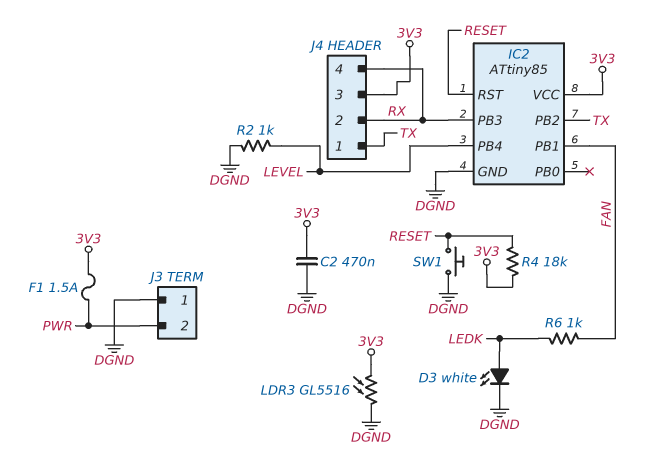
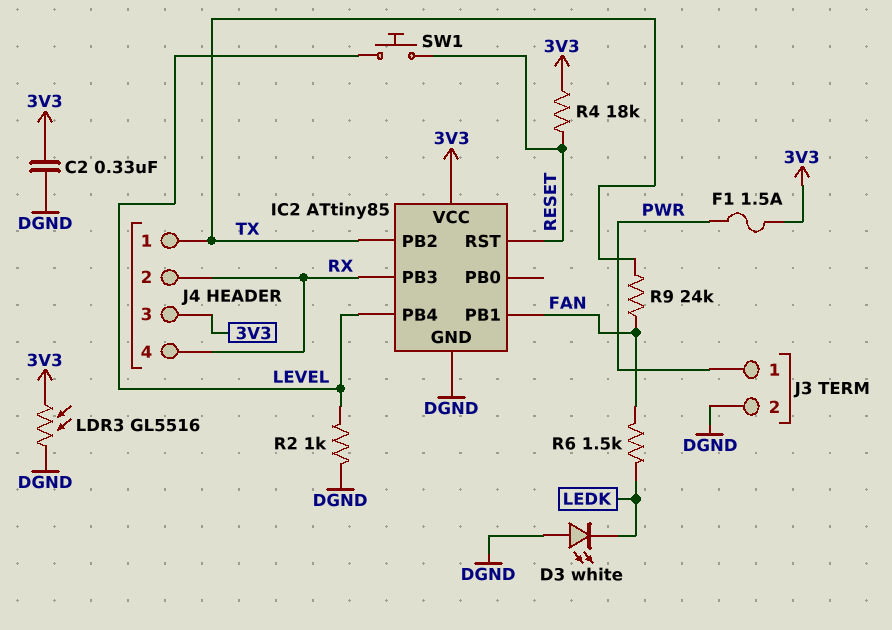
C2: 470nF (3V3, DGND) -> 330nF (3V3, DGND)
D3: LED white (A LEDK, K DGND) -> LED white (A DGND, K LEDK)
J3 pin 1: DGND -> PWR
J3 pin 2: PWR -> DGND
R6: 1k (FAN, LEDK) -> 1.5k (FAN, LEDK)
R9: none -> 24k (FAN, TX)
SW1: button (DGND, RESET) -> button (LEVEL, RESET)

